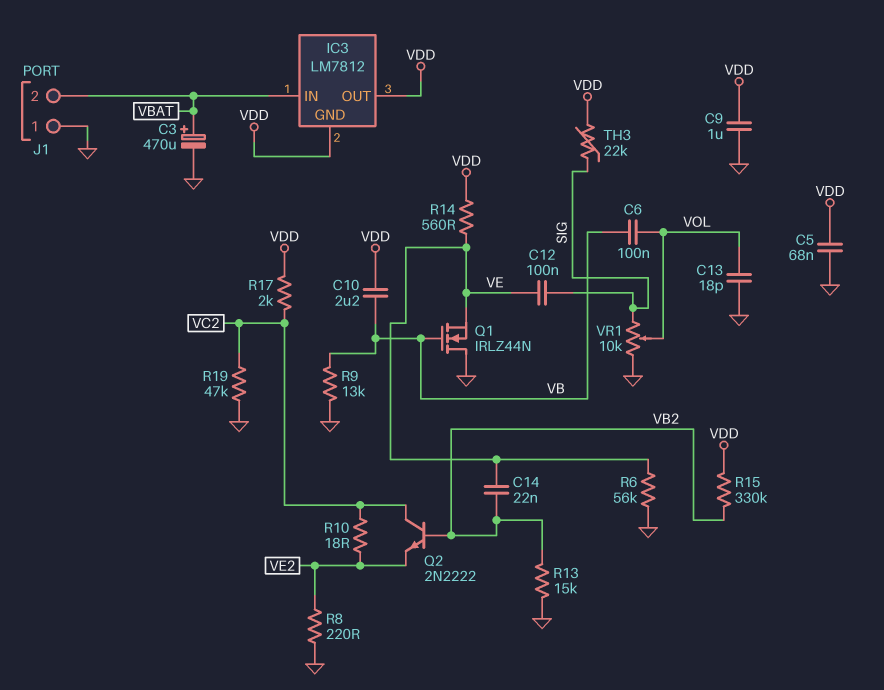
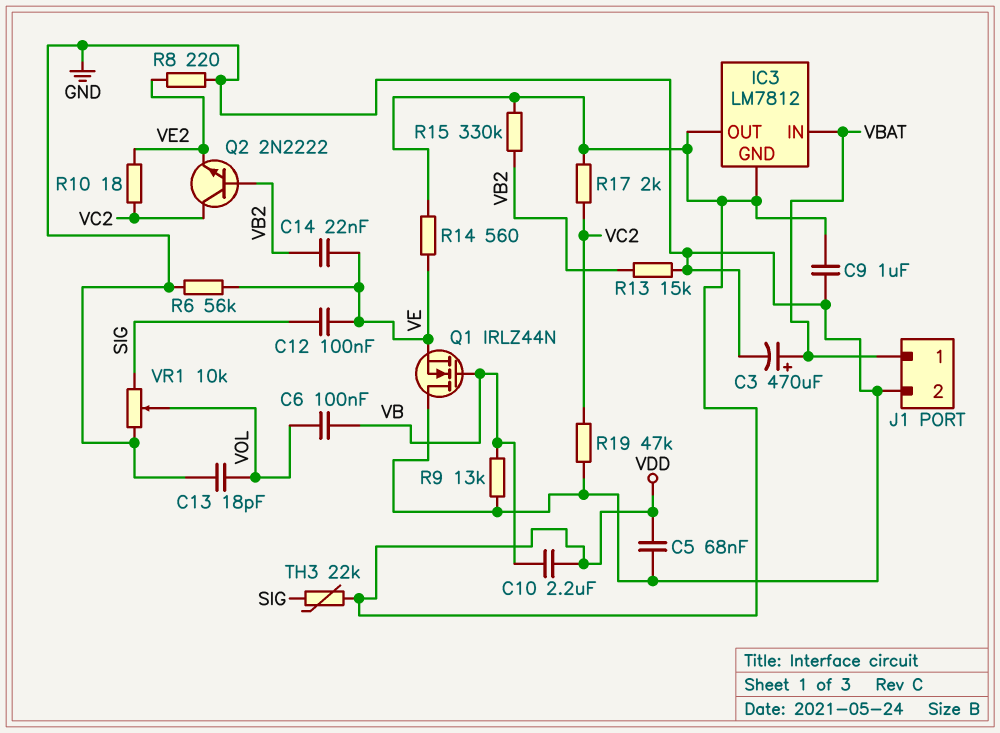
J1 pin 1: GND -> VBAT
J1 pin 2: VBAT -> GND

